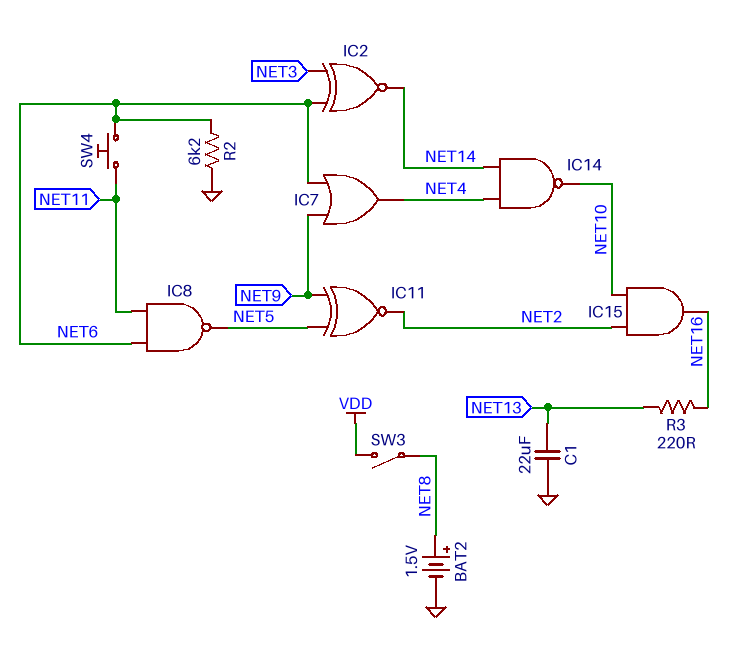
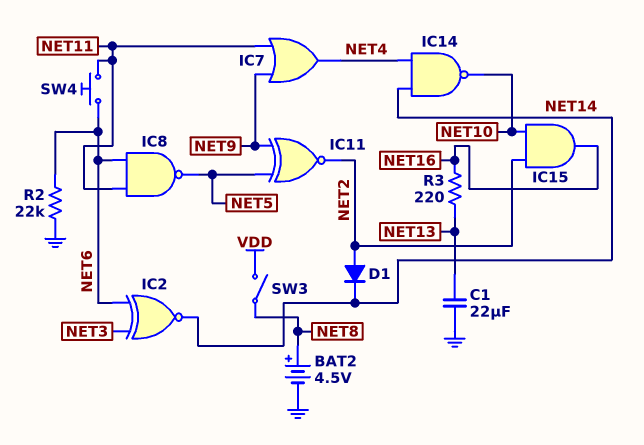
BAT2: 1.5V (plus NET8, minus GND) -> 4.5V (plus NET8, minus GND)
D1: none -> diode (A NET2, K NET14)
IC7: OR (in NET6, in NET9, out NET4) -> OR (in NET9, in NET11, out NET4)
R2: 6.2k (GND, NET6) -> 22k (GND, NET6)

